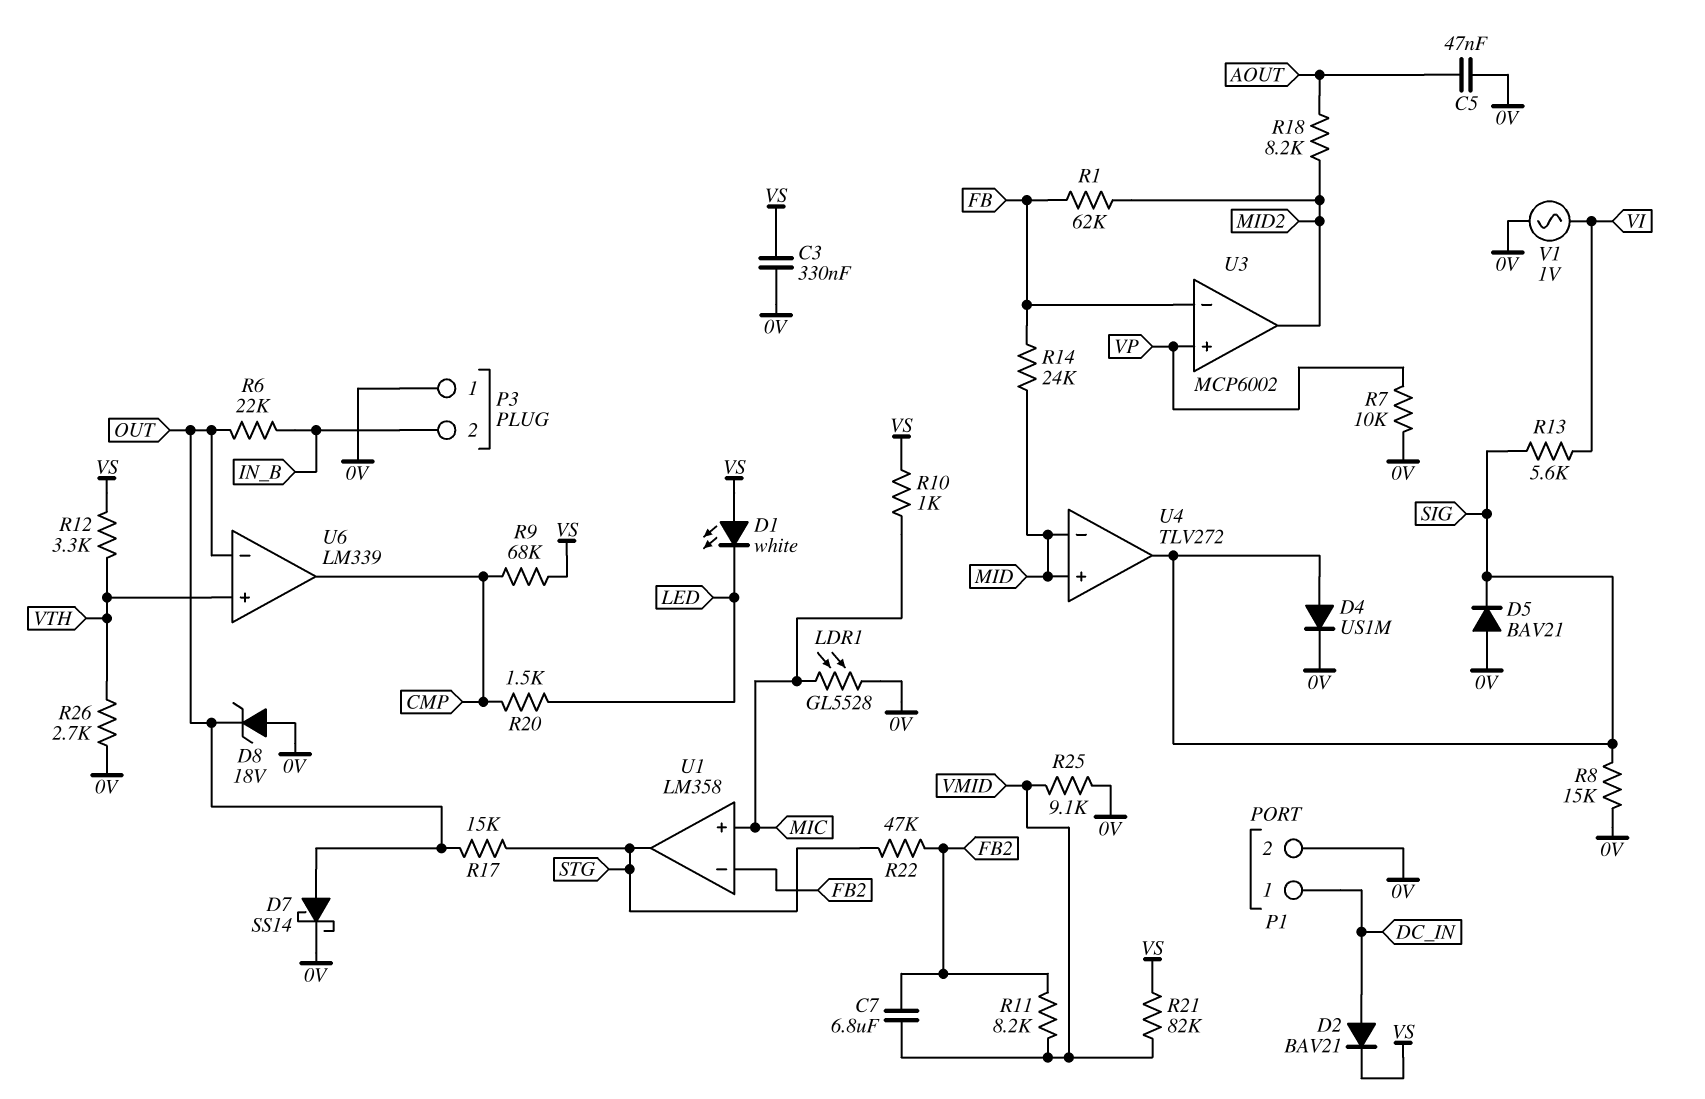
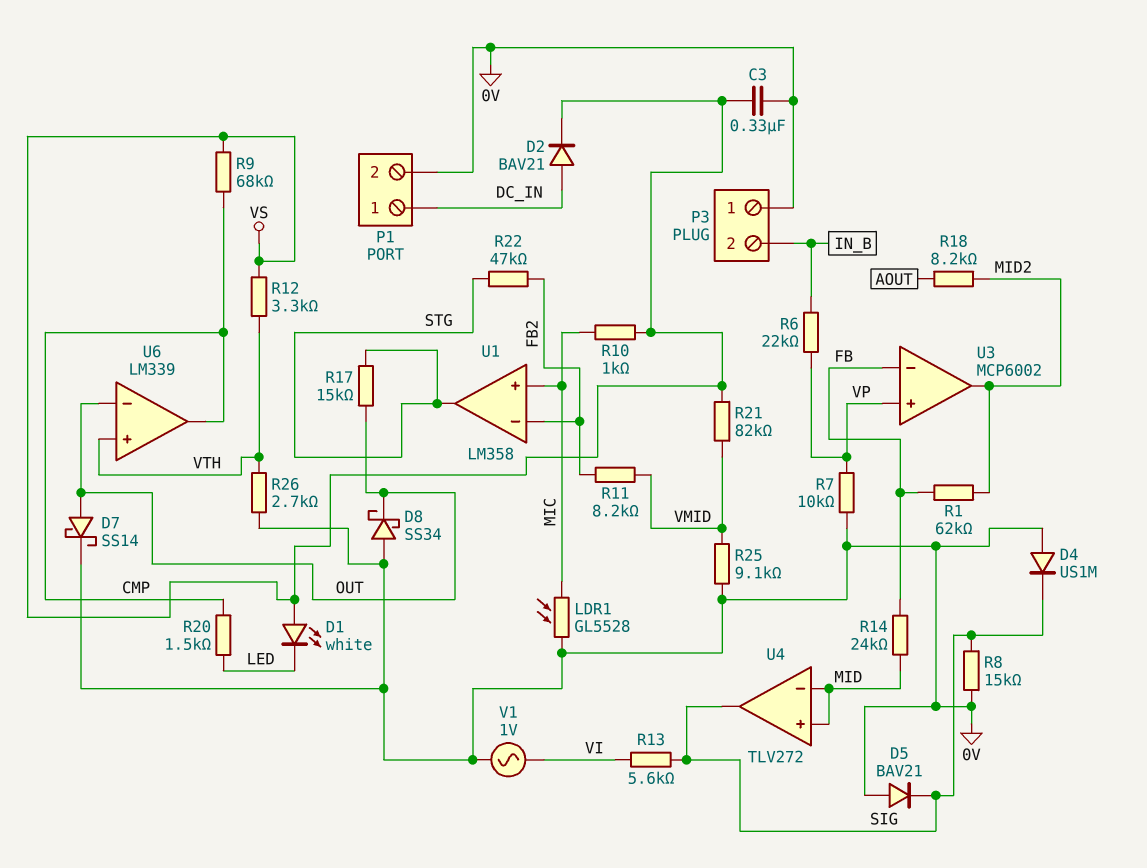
C5: 47nF (0V, AOUT) -> none
C7: 6.8uF (FB2, VMID) -> none
D4: diode US1M (A SIG, K 0V) -> diode US1M (A 0V, K SIG)
D8: zener 18V (A 0V, K OUT) -> schottky SS34 (A 0V, K OUT)
R6: 22k (IN_B, OUT) -> 22k (IN_B, VP)

